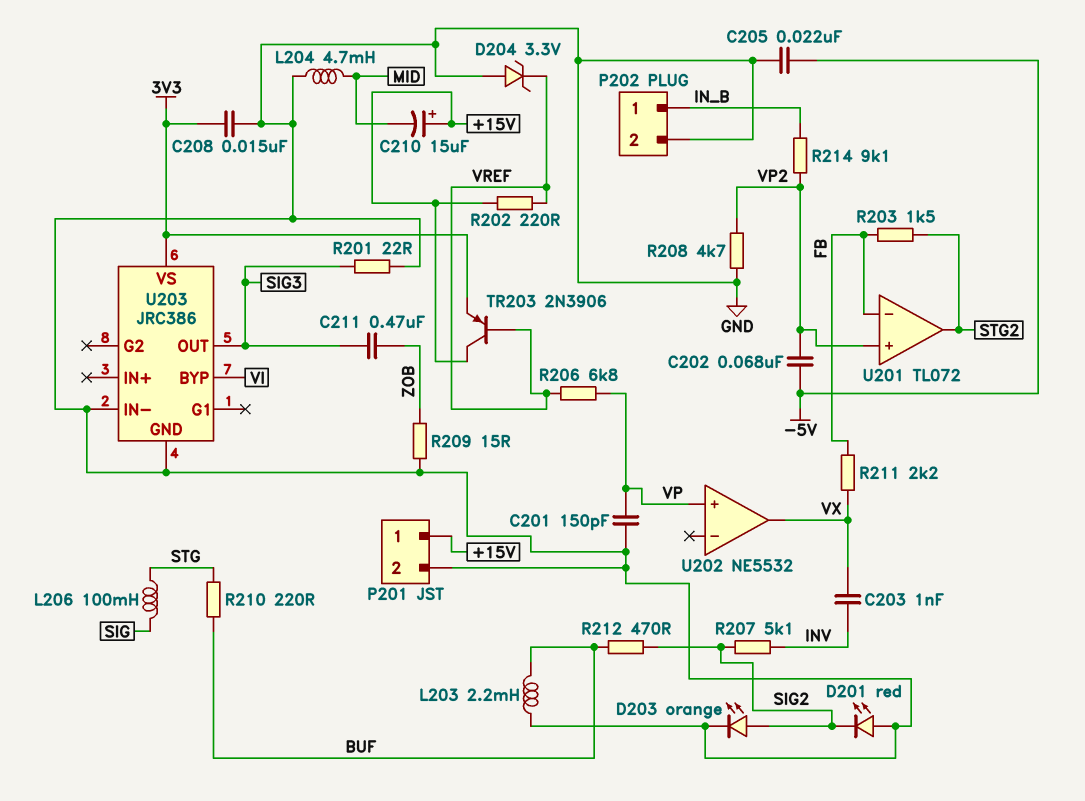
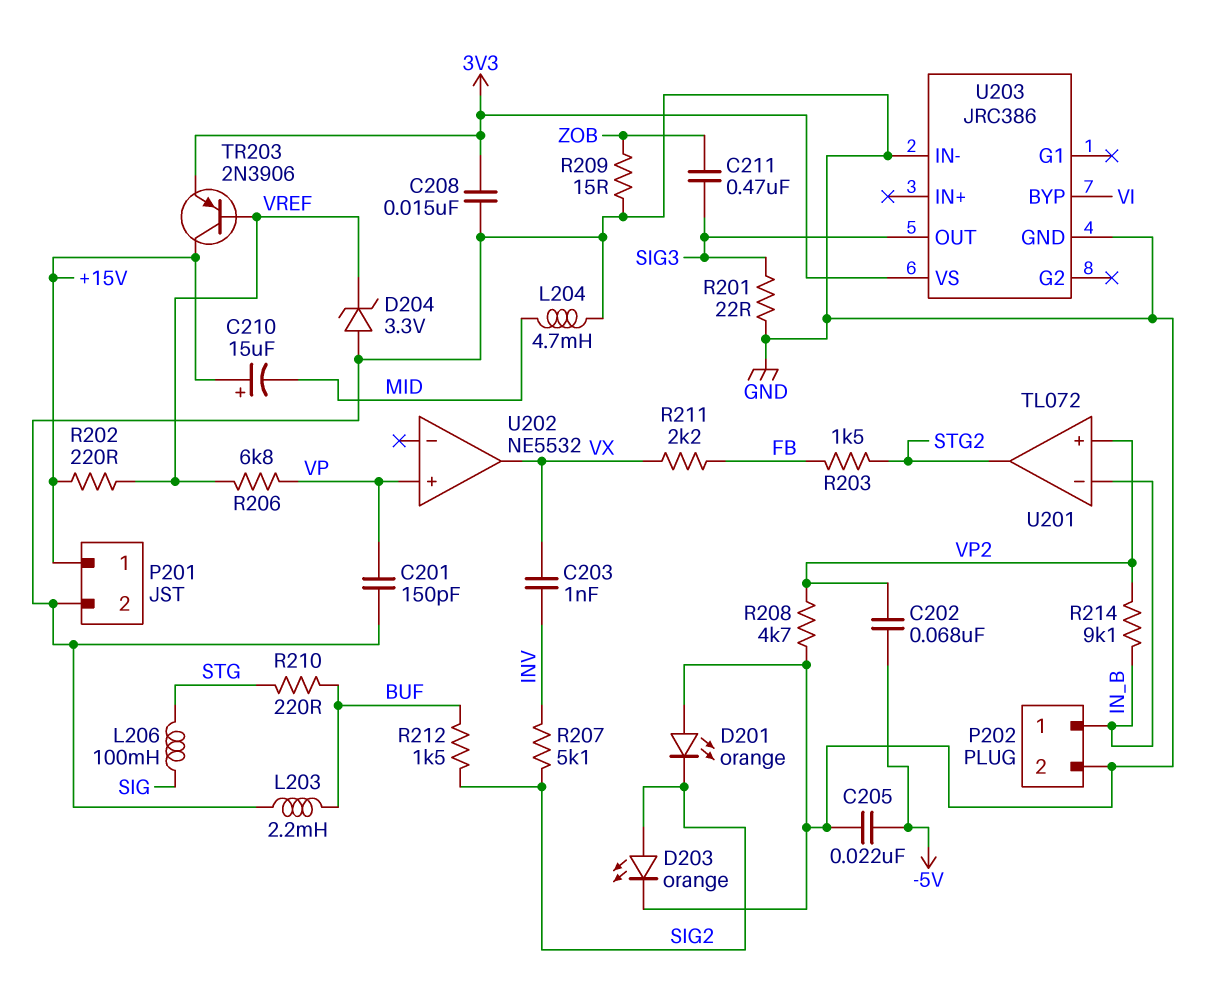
D201: LED red (A GND, K SIG2) -> LED orange (A GND, K SIG2)
R212: 470 (BUF, SIG2) -> 1.5k (BUF, SIG2)
U201 pin in-: FB -> IN_B

